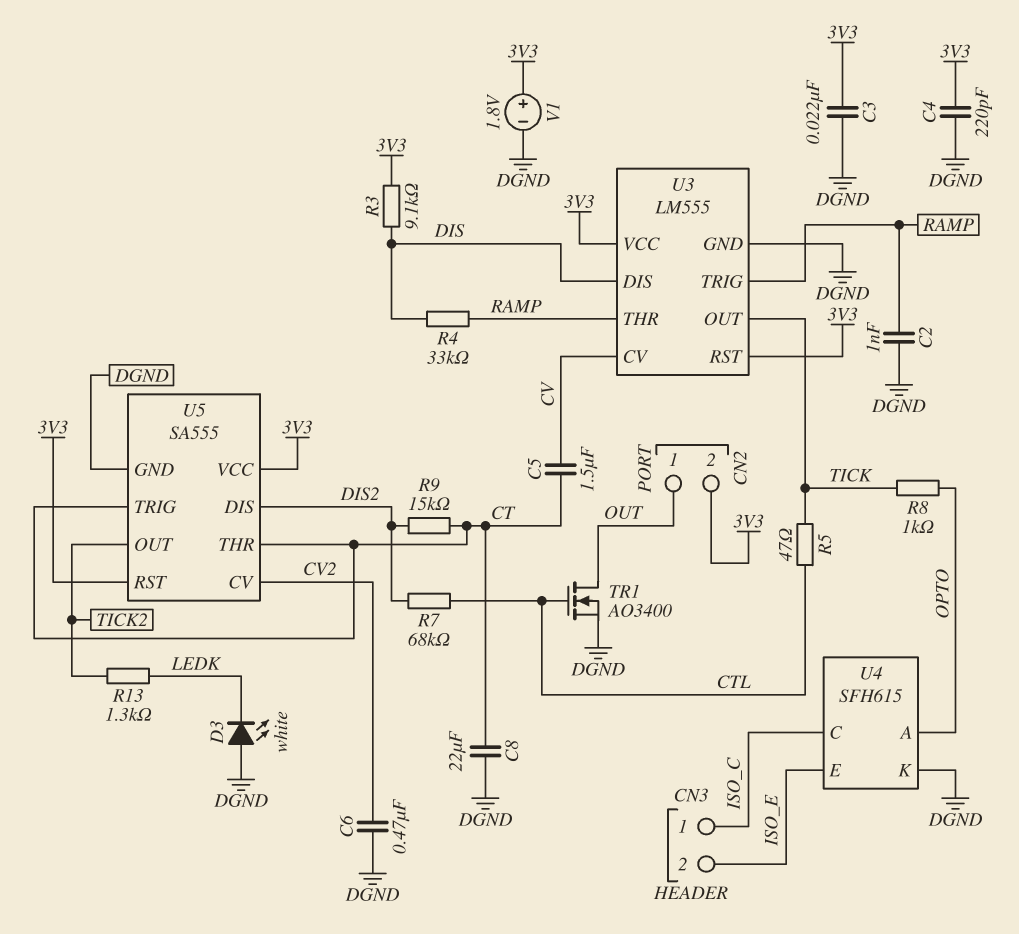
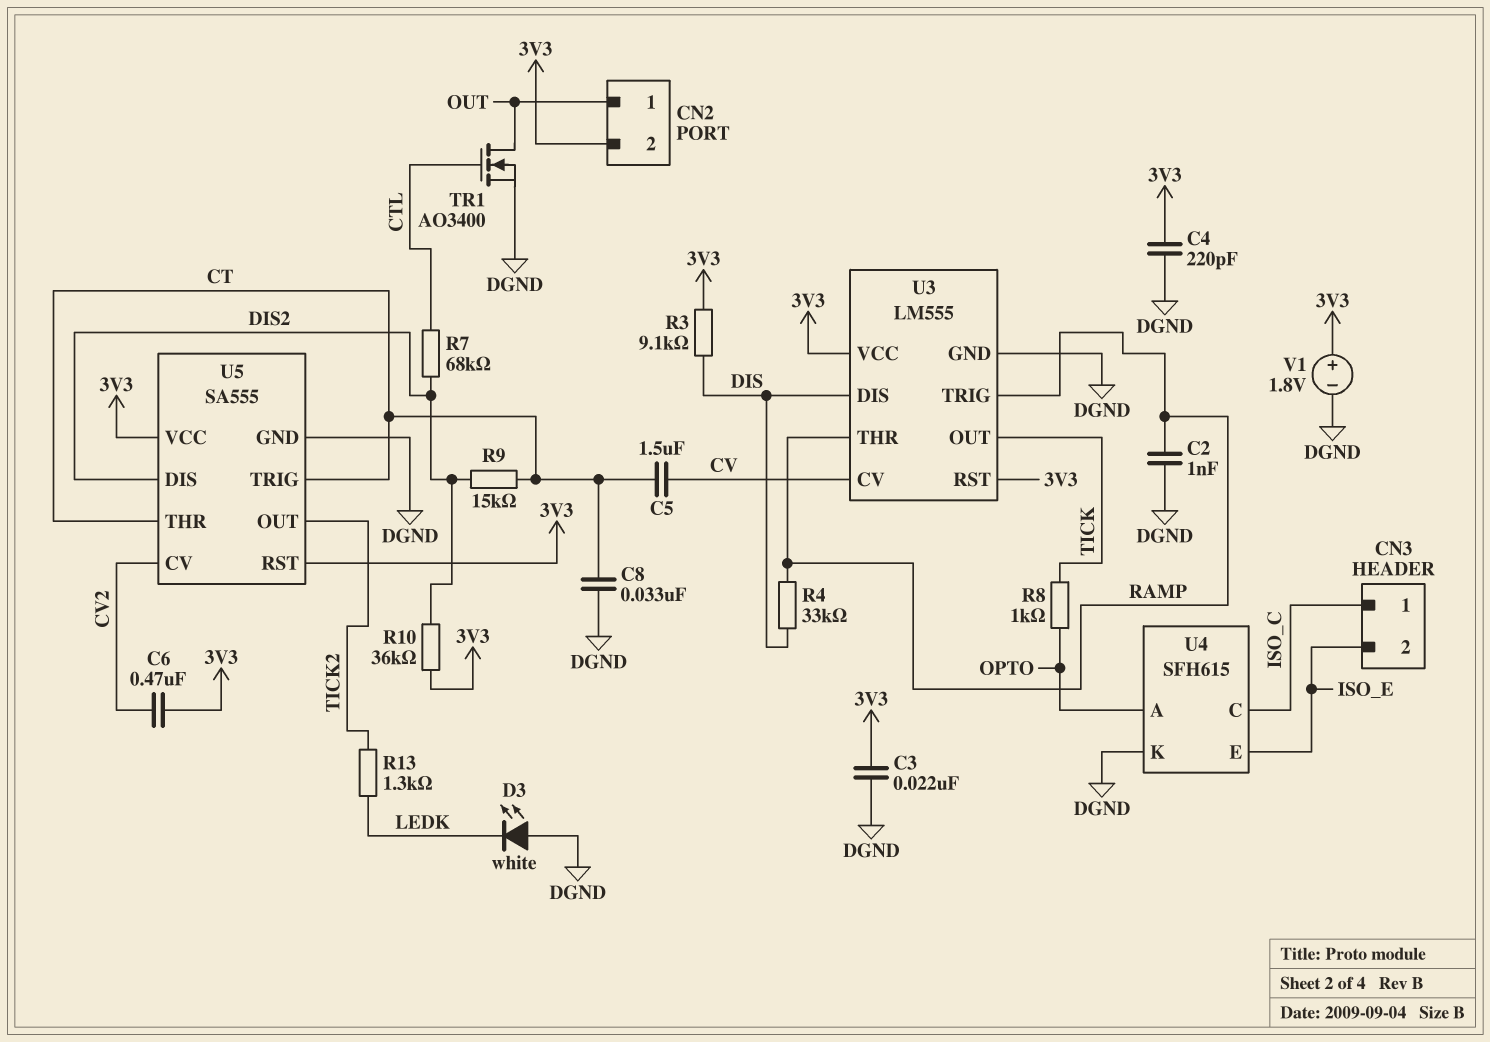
C6: 470nF (CV2, DGND) -> 470nF (3V3, CV2)
C8: 22uF (CT, DGND) -> 33nF (CT, DGND)
R5: 47 (CTL, TICK) -> none
R10: none -> 36k (3V3, DIS2)

